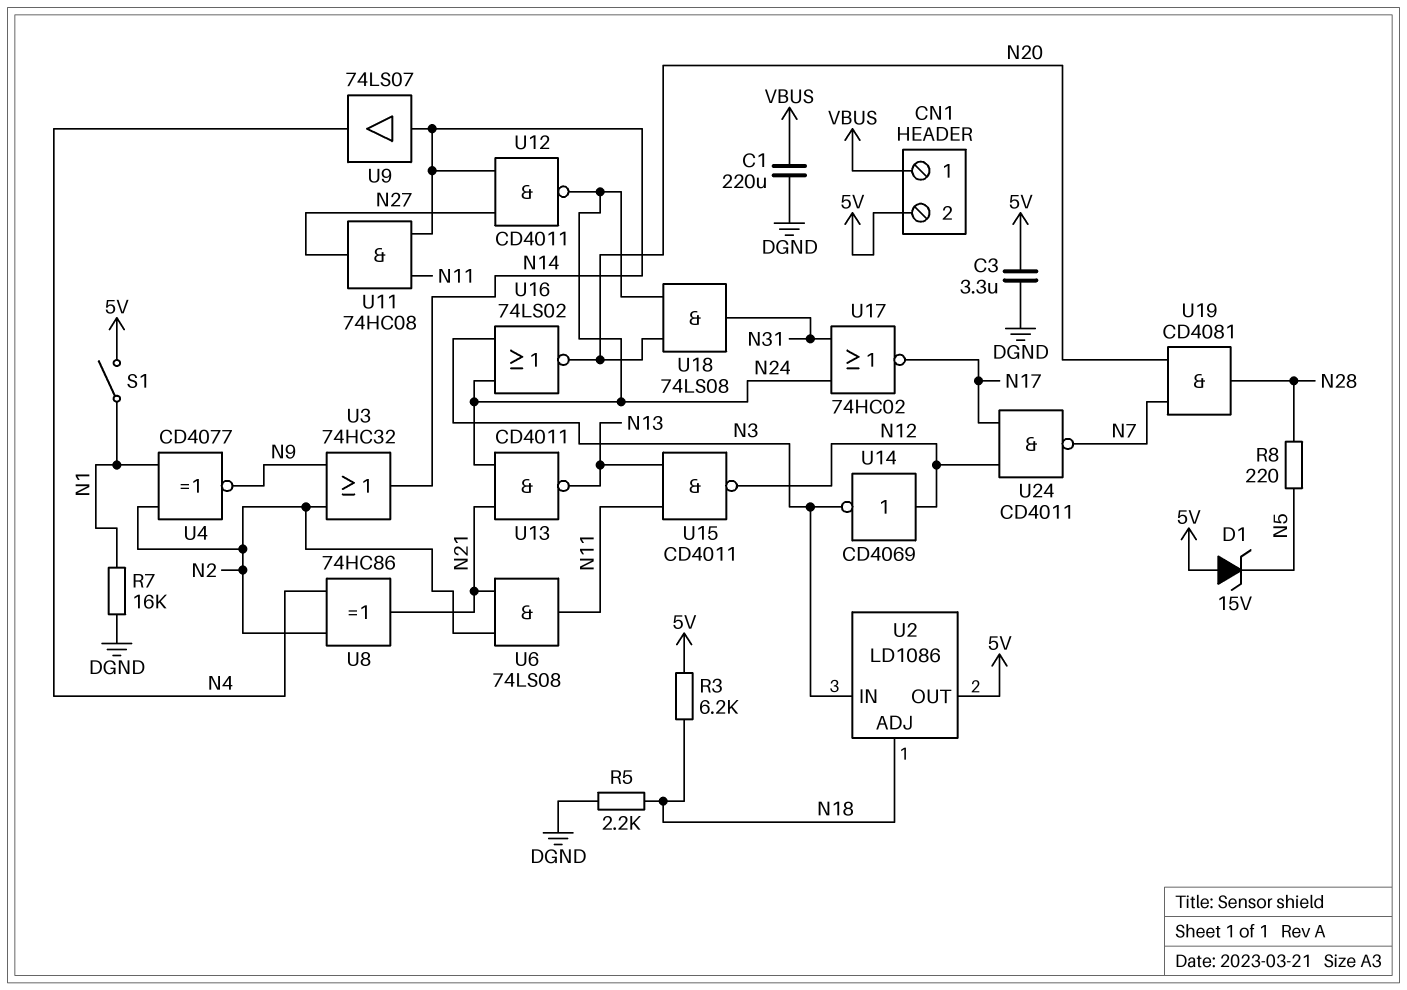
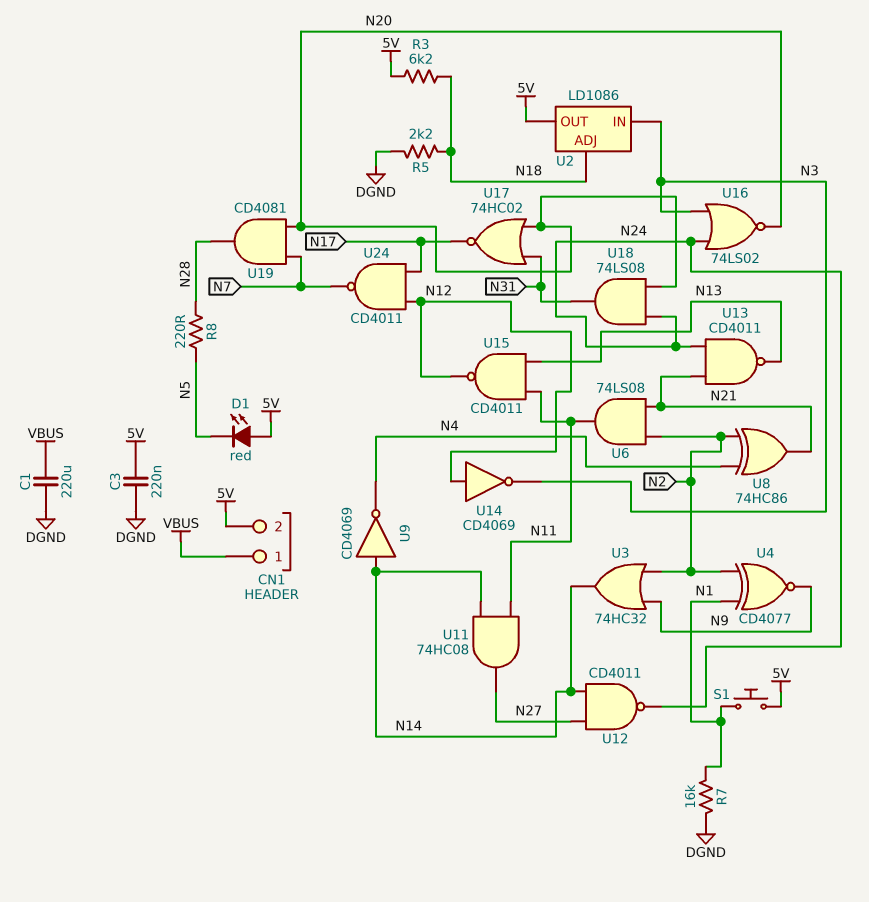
C3: 3.3uF (5V, DGND) -> 220nF (5V, DGND)
D1: zener 15V (A 5V, K N5) -> LED red (A 5V, K N5)
S1: switch (5V, N1) -> button (5V, N1)
U9: buffer 74LS07 (in N14, out N4) -> NOT CD4069 (in N14, out N4)
U17: NOR 74HC02 (in N24, in N31, out N17) -> NOR 74HC02 (in N20, in N31, out N17)

